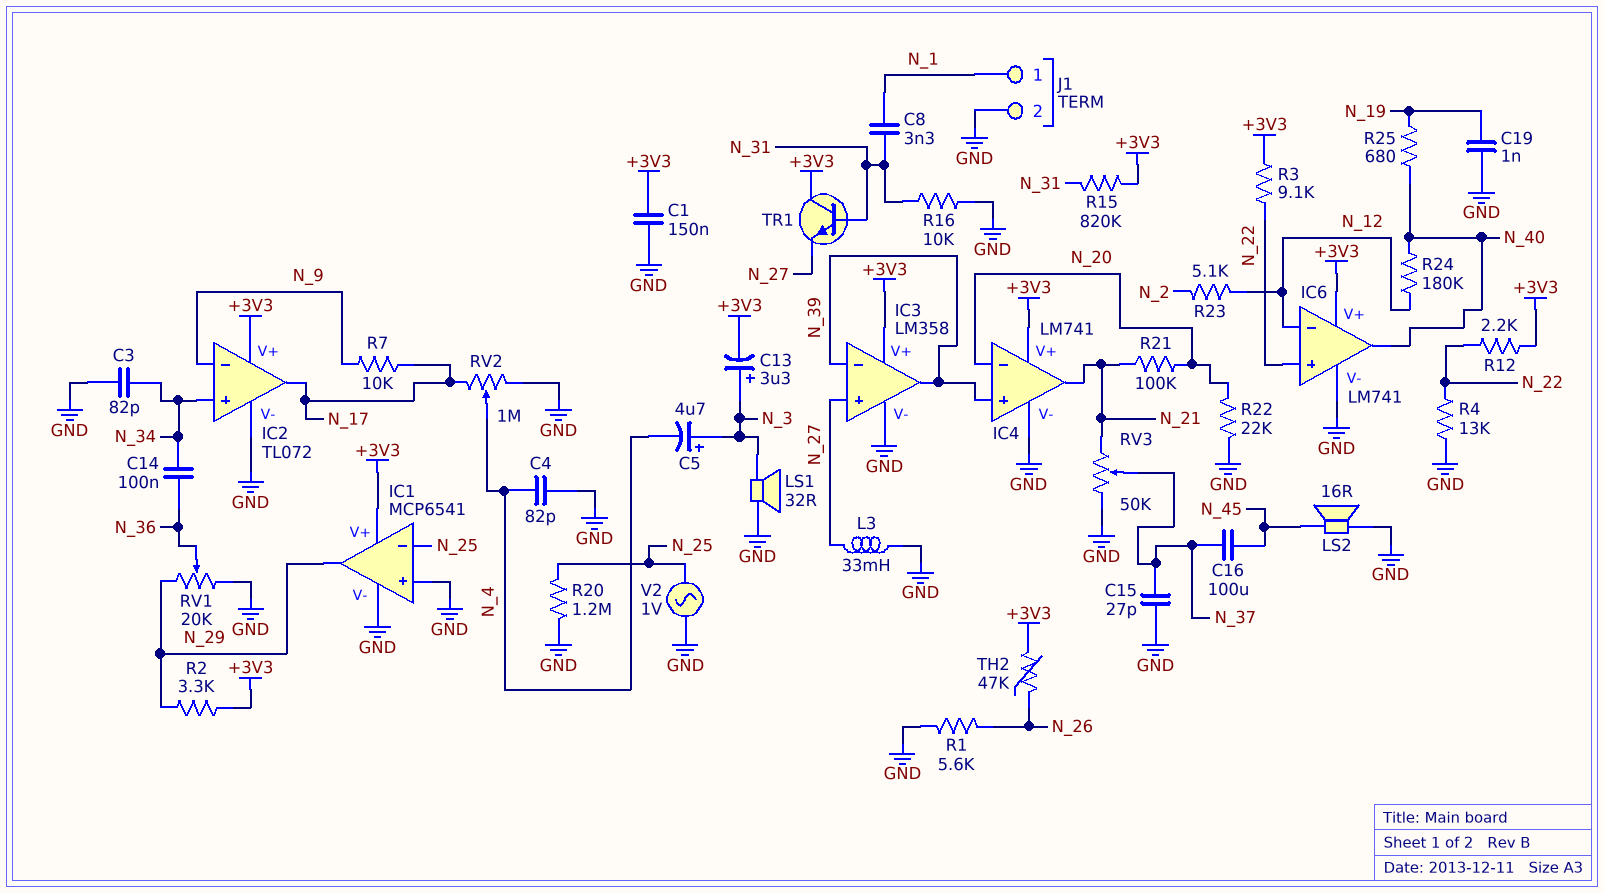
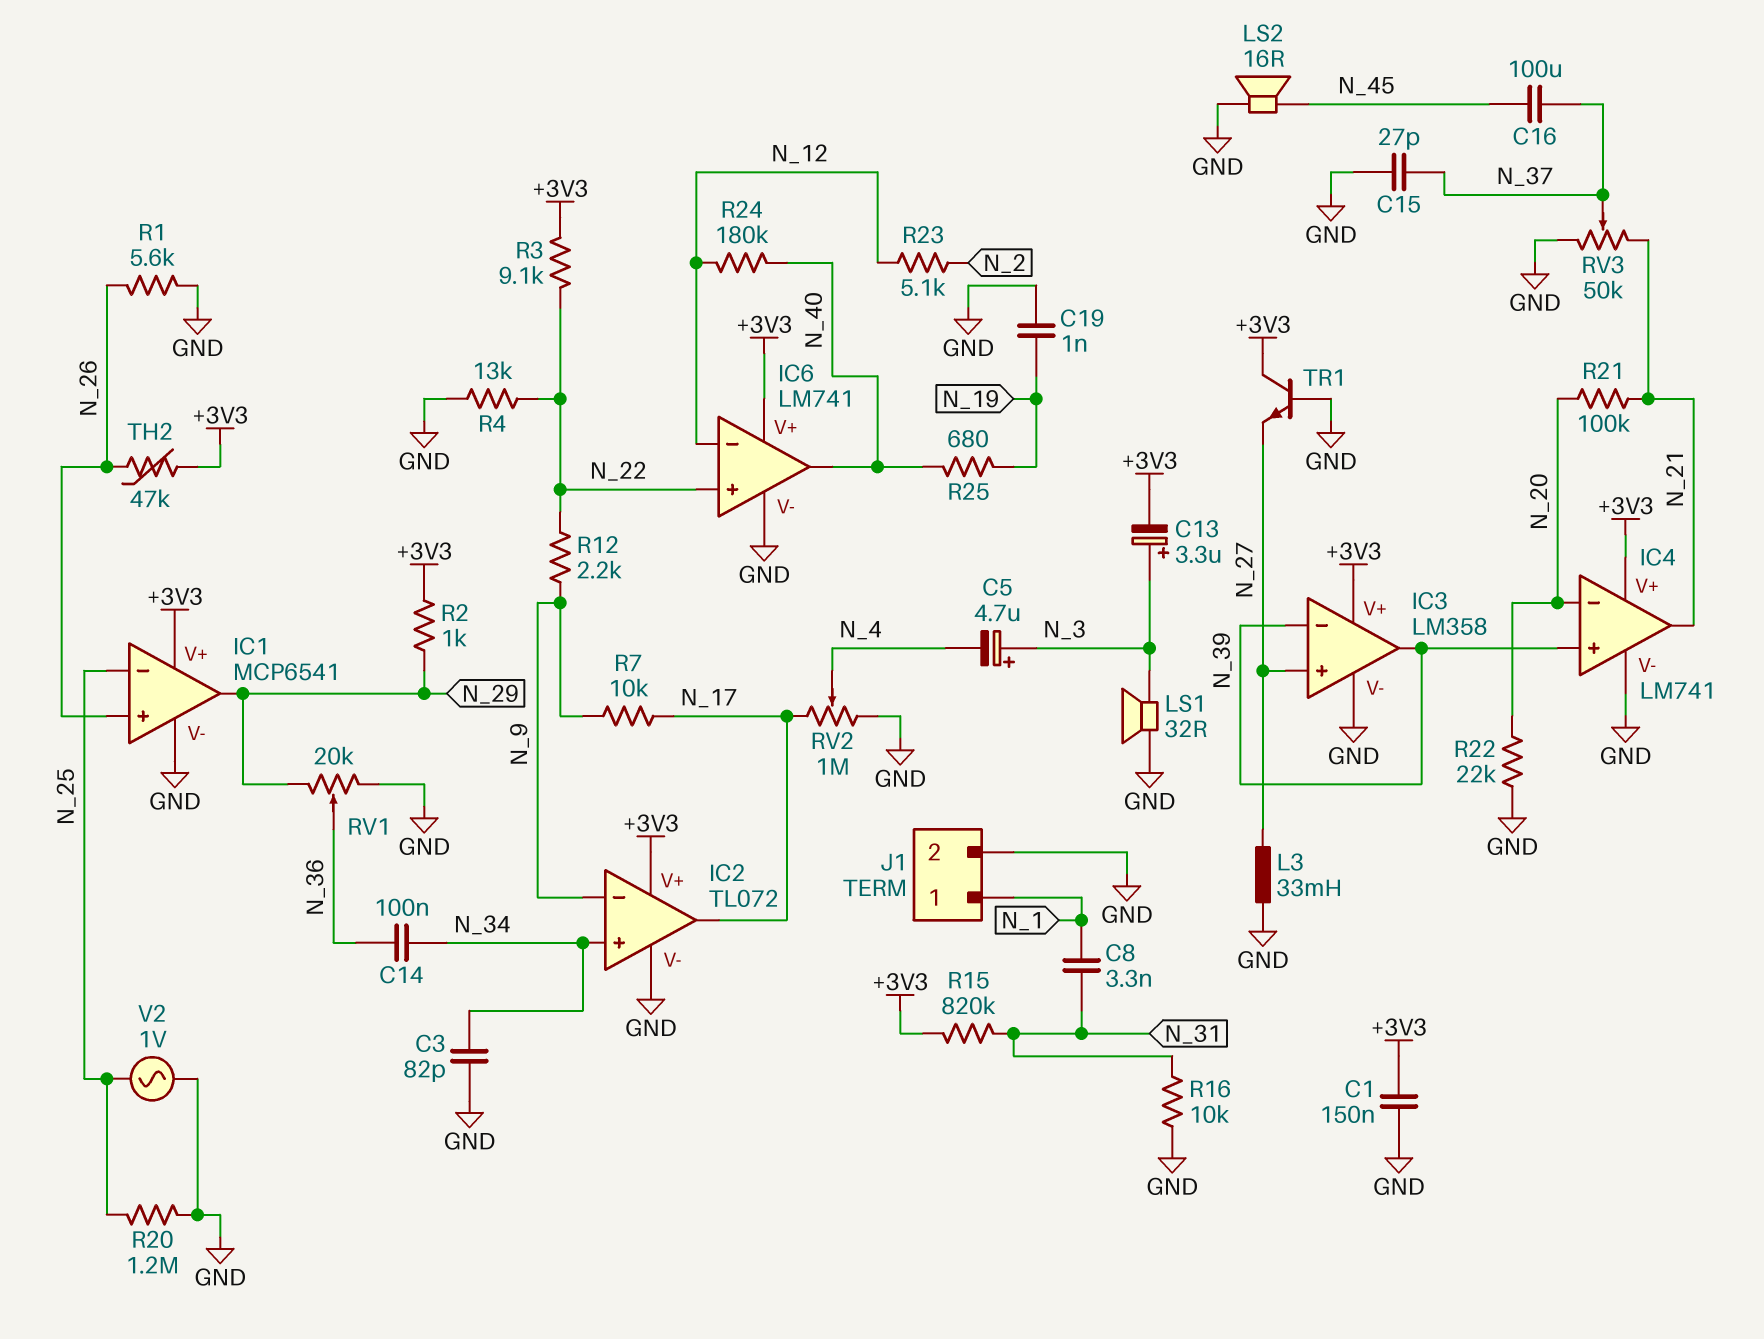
C4: 82pF (GND, N_4) -> none
IC1 pin in+: GND -> N_26
R2: 3.3k (+3V3, N_29) -> 1k (+3V3, N_29)
R12: 2.2k (+3V3, N_22) -> 2.2k (N_9, N_22)
TR1: NPN (B N_31, C +3V3, E N_27) -> NPN (B GND, C +3V3, E N_27)

